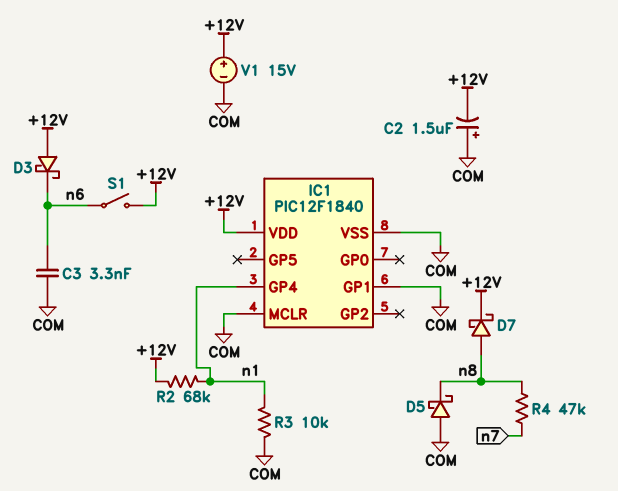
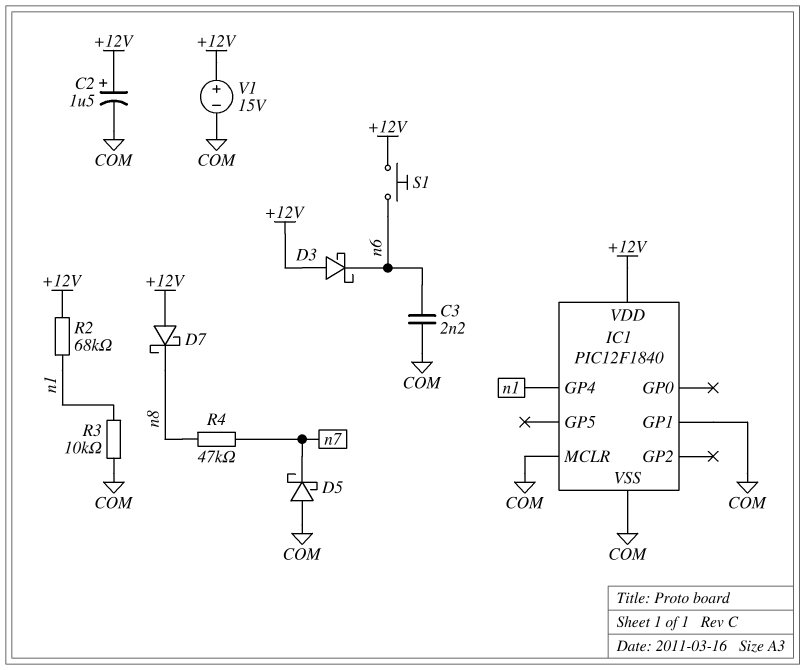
C2: 1.5uF (plus COM, minus +12V) -> 1.5uF (plus +12V, minus COM)
C3: 3.3nF (COM, n6) -> 2.2nF (COM, n6)
D5: schottky (A COM, K n8) -> schottky (A COM, K n7)
D7: schottky (A n8, K +12V) -> schottky (A +12V, K n8)
S1: switch (+12V, n6) -> button (+12V, n6)

